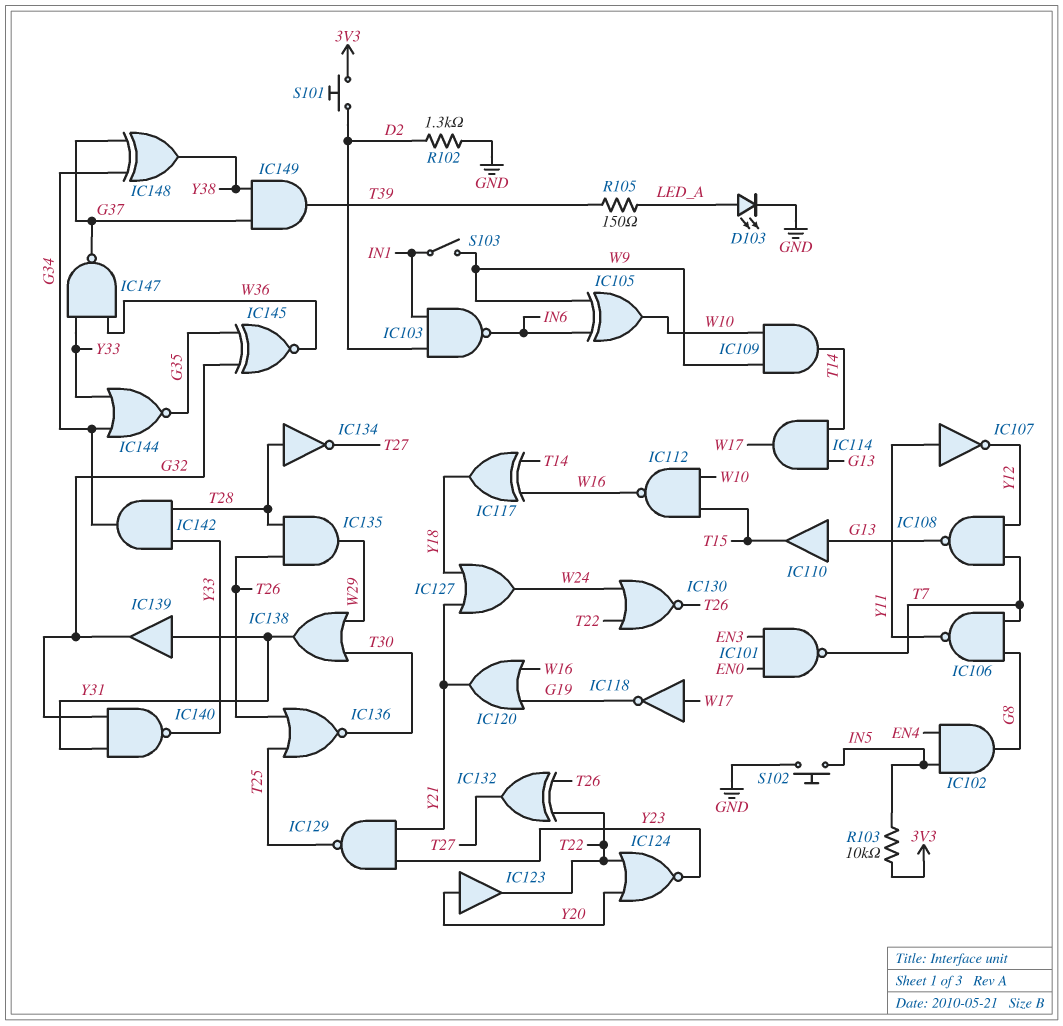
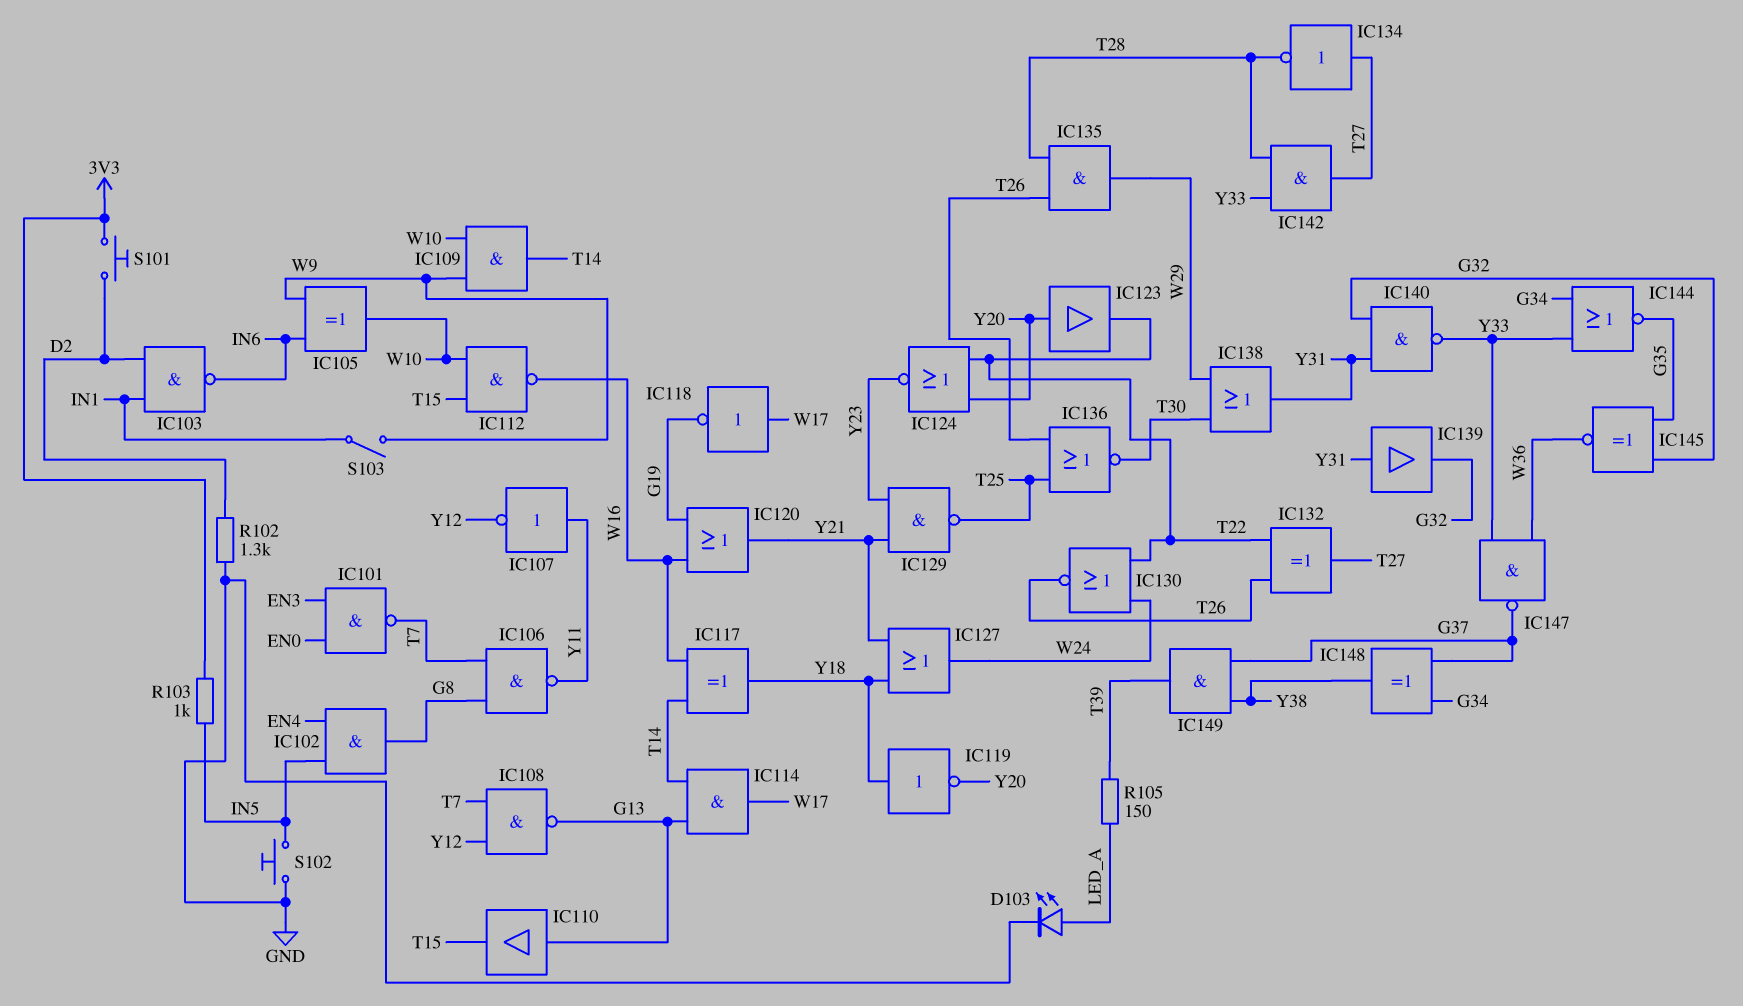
IC119: none -> NOT (in Y18, out Y20)
IC134: NOT (in T28, out T27) -> NOT (in T27, out T28)
IC142: AND (in T28, in Y33, out G34) -> AND (in T28, in Y33, out T27)
R103: 10k (3V3, IN5) -> 1k (3V3, IN5)

